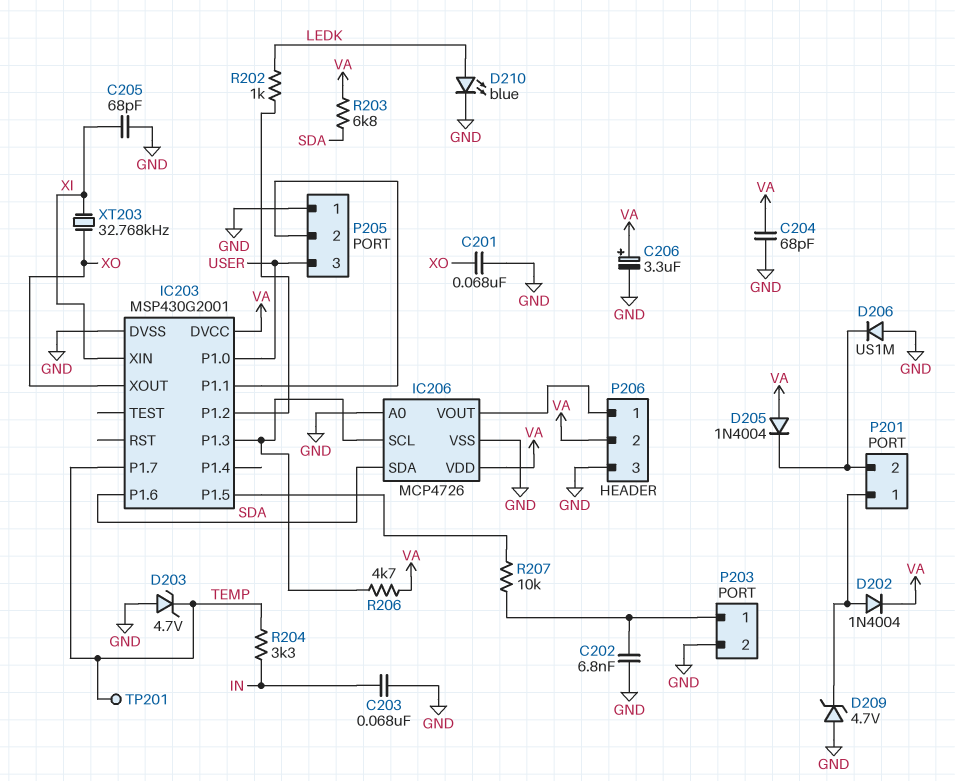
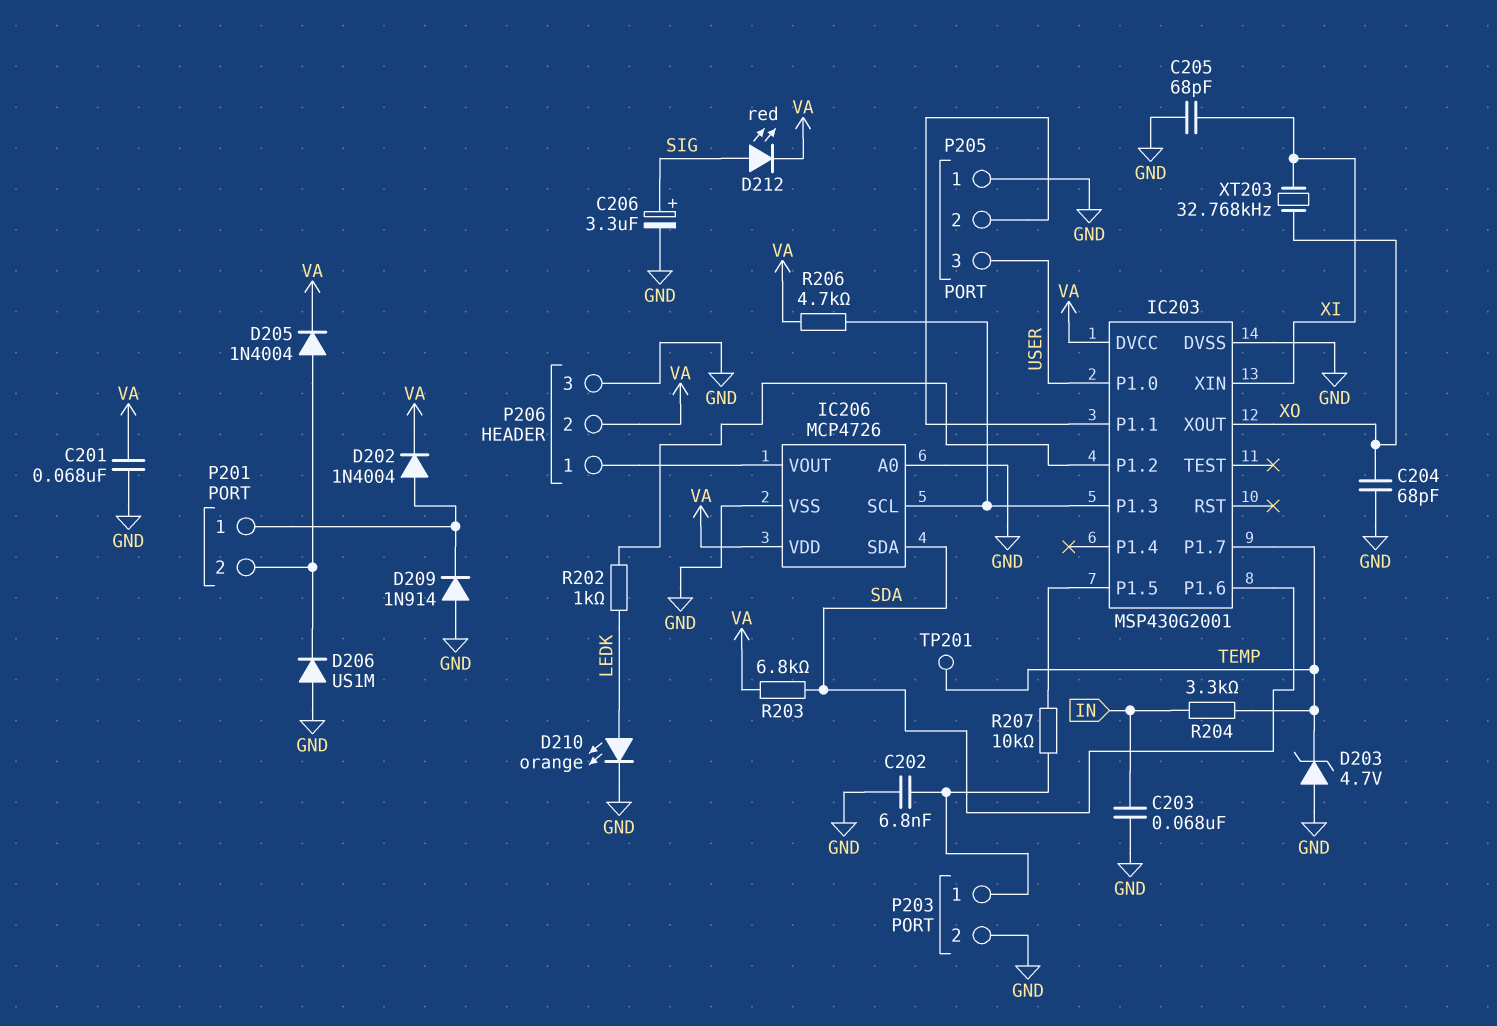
C201: 68nF (GND, XO) -> 68nF (GND, VA)
C204: 68pF (GND, VA) -> 68pF (GND, XO)
C206: 3.3uF (plus VA, minus GND) -> 3.3uF (plus SIG, minus GND)
D205: diode 1N4004 (A VA, K P201/2) -> diode 1N4004 (A P201/2, K VA)
D209: zener 4.7V (A GND, K P201/1) -> diode 1N914 (A GND, K P201/1)
D210: LED blue (A LEDK, K GND) -> LED orange (A LEDK, K GND)
D212: none -> LED red (A SIG, K VA)

